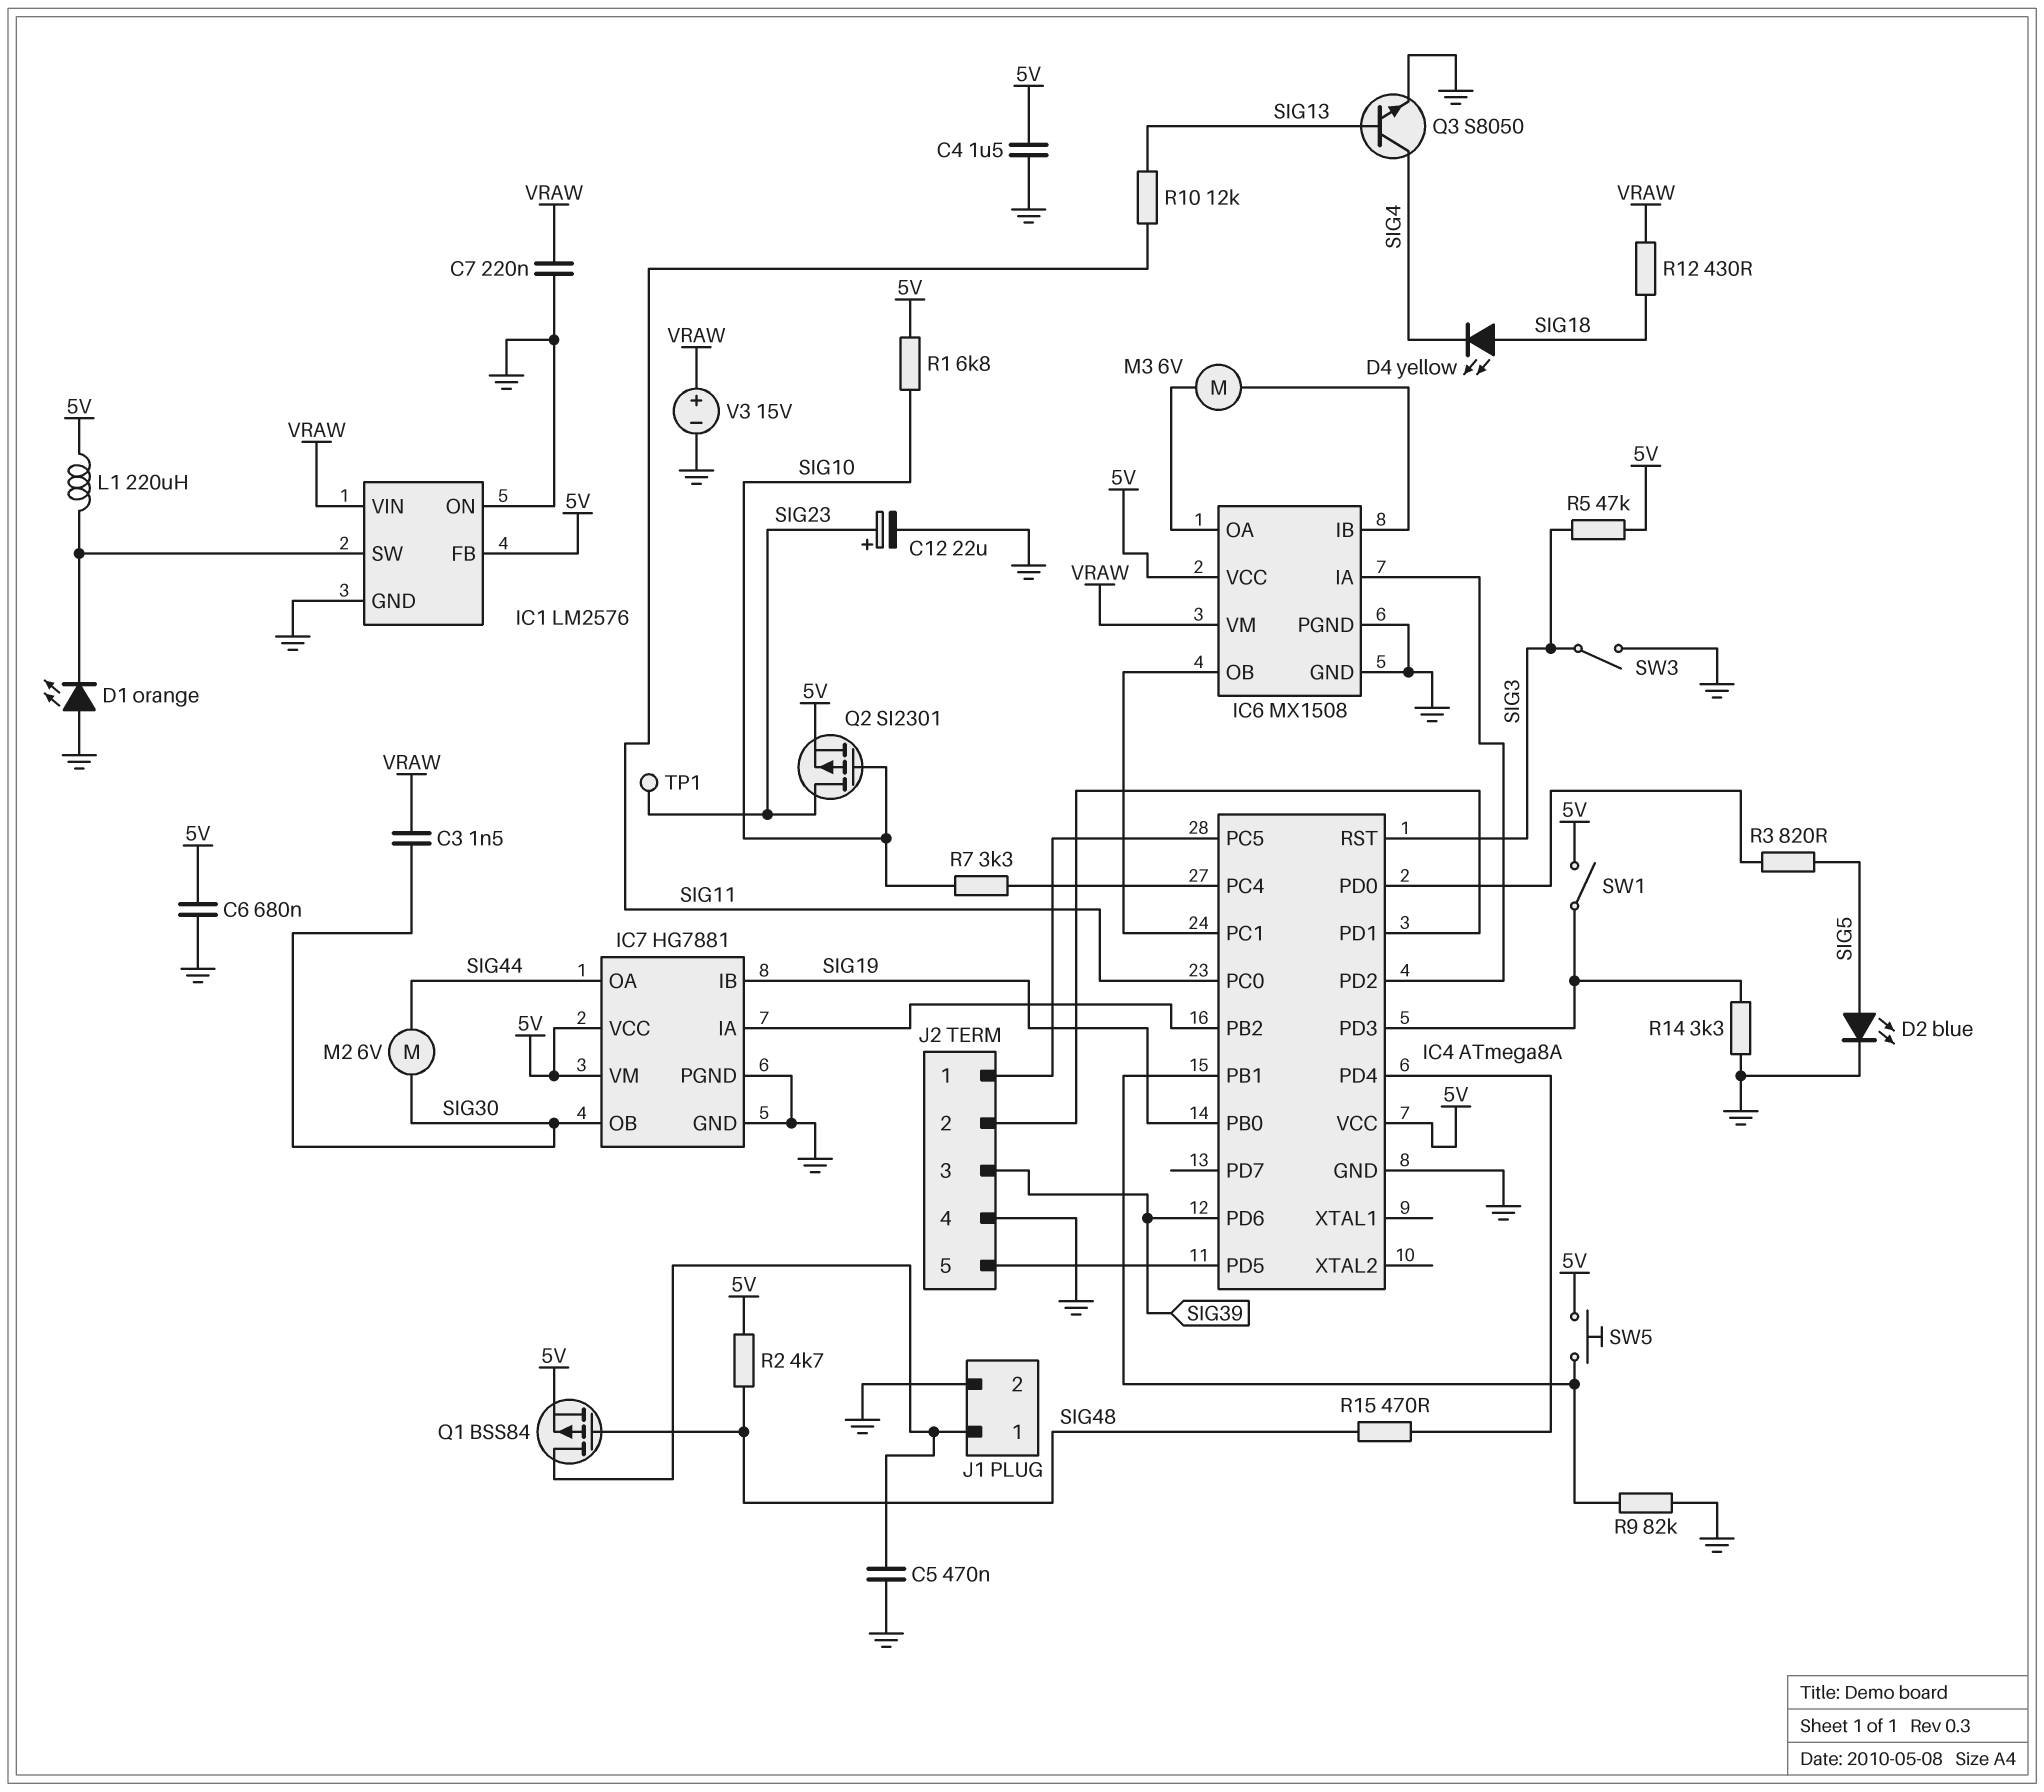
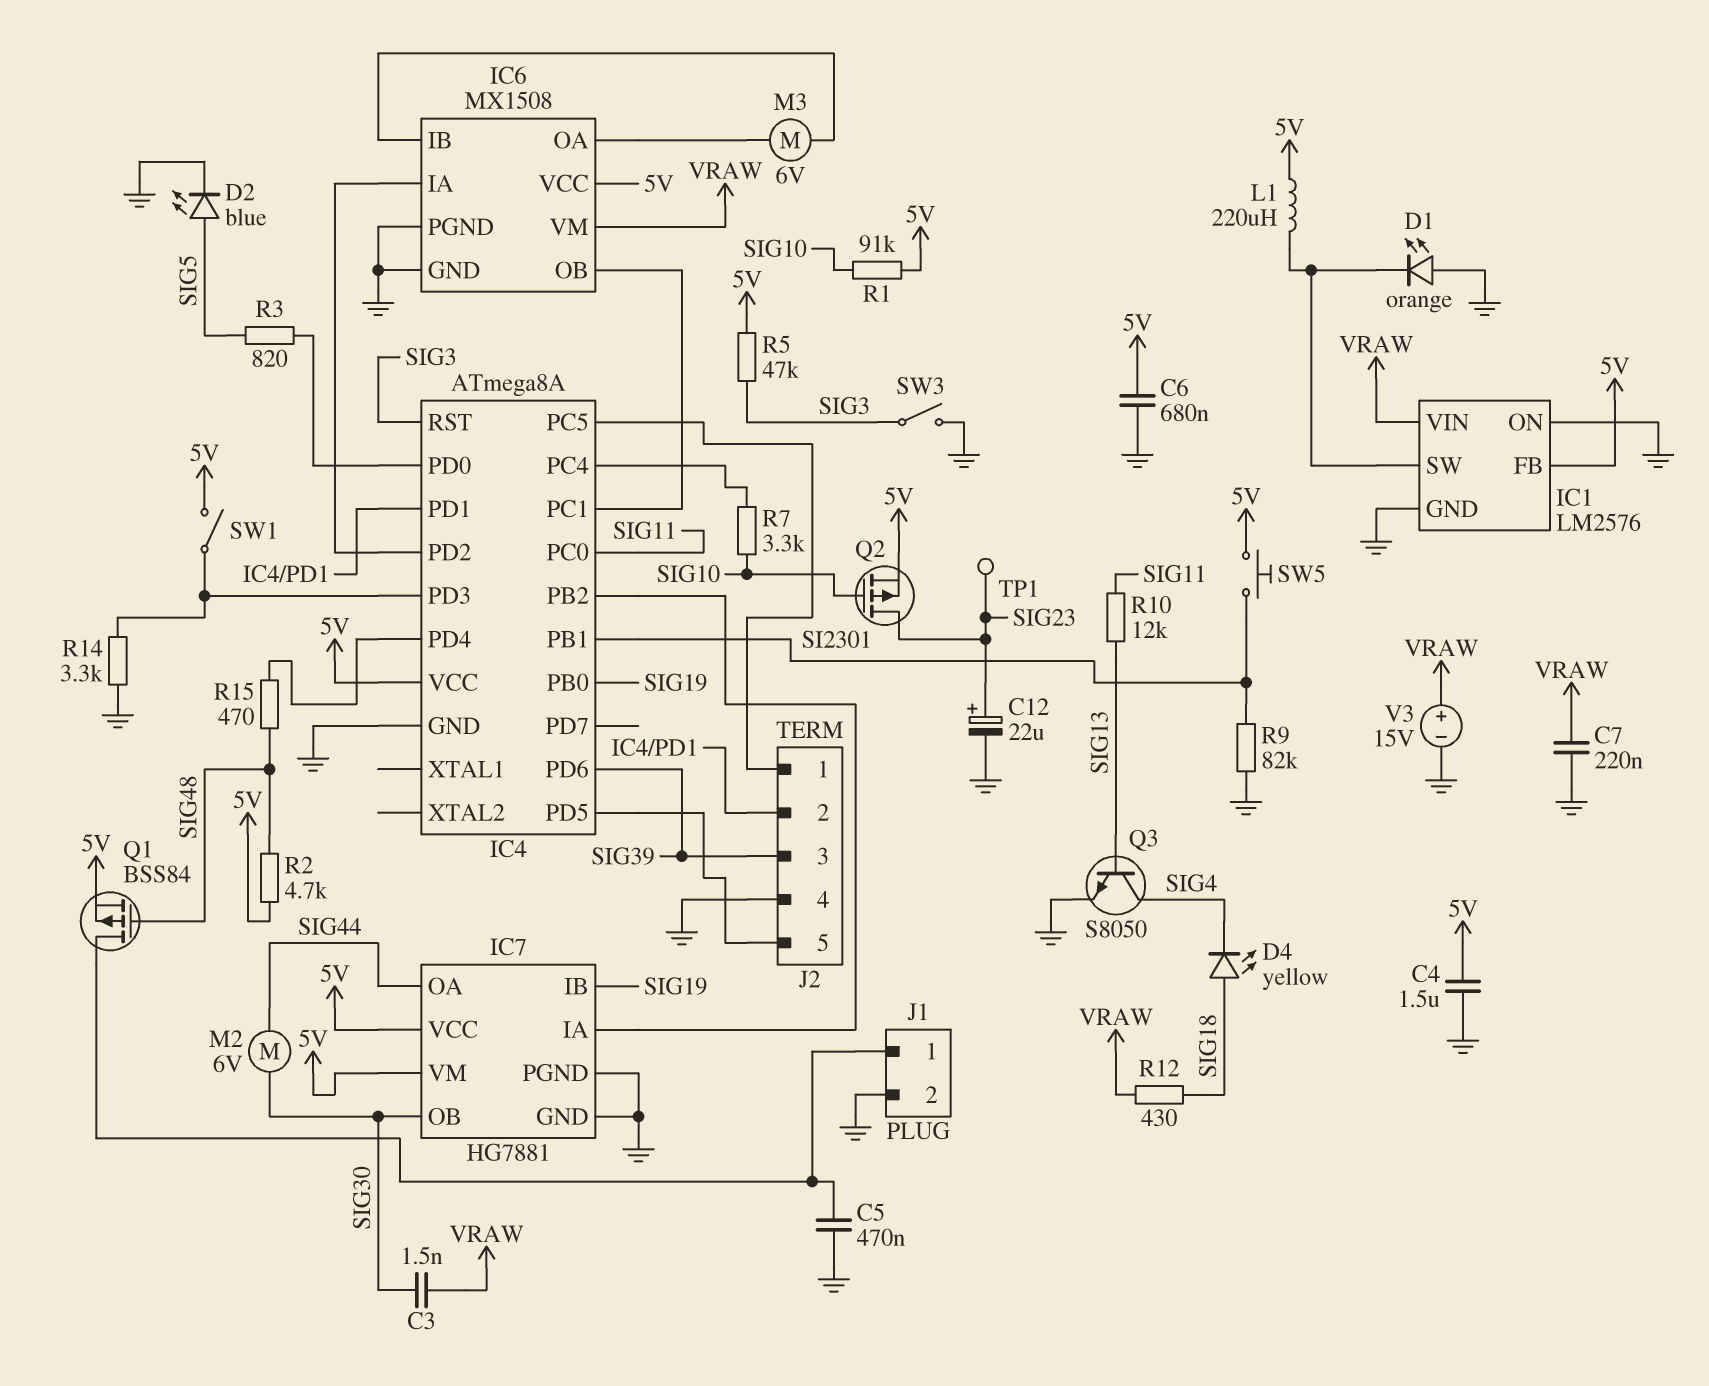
R1: 6.8k (5V, SIG10) -> 91k (5V, SIG10)

